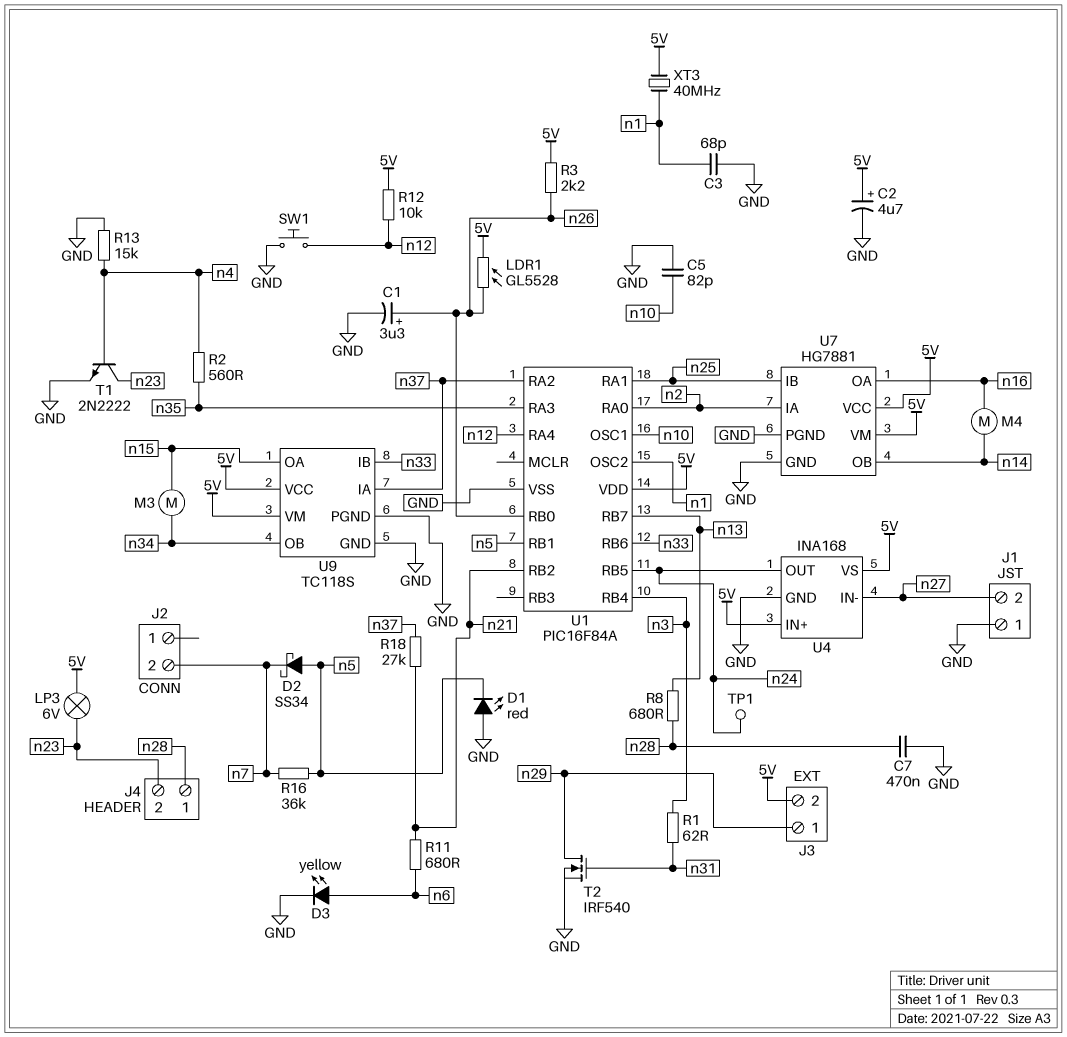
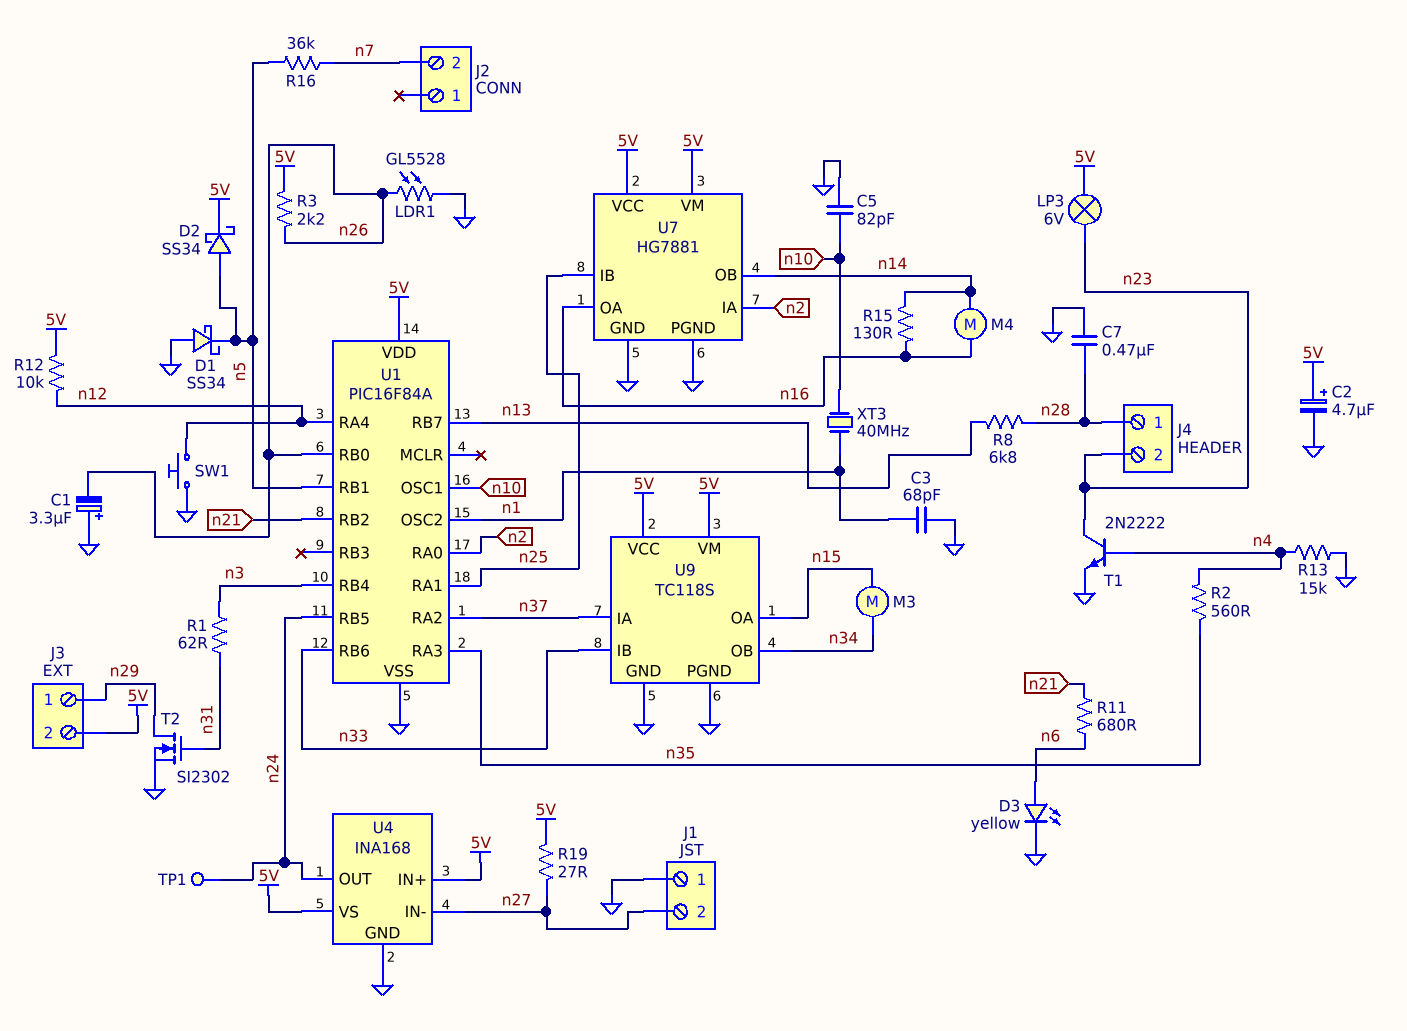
C1: 3.3uF (plus n26, minus GND) -> 3.3uF (plus GND, minus n26)
D1: LED red (A GND, K n5) -> schottky SS34 (A GND, K n5)
D2: schottky SS34 (A n5, K n7) -> schottky SS34 (A n5, K 5V)
LDR1: GL5528 (5V, n26) -> GL5528 (GND, n26)
R8: 680 (n13, n28) -> 6.8k (n13, n28)
R15: none -> 130 (n14, n16)
R18: 27k (n21, n37) -> none
R19: none -> 27 (5V, n27)
T2: NMOS IRF540 (G n31, D n29, S GND) -> NMOS SI2302 (G n31, D n29, S GND)
XT3: 40MHz (5V, n1) -> 40MHz (n1, n10)

